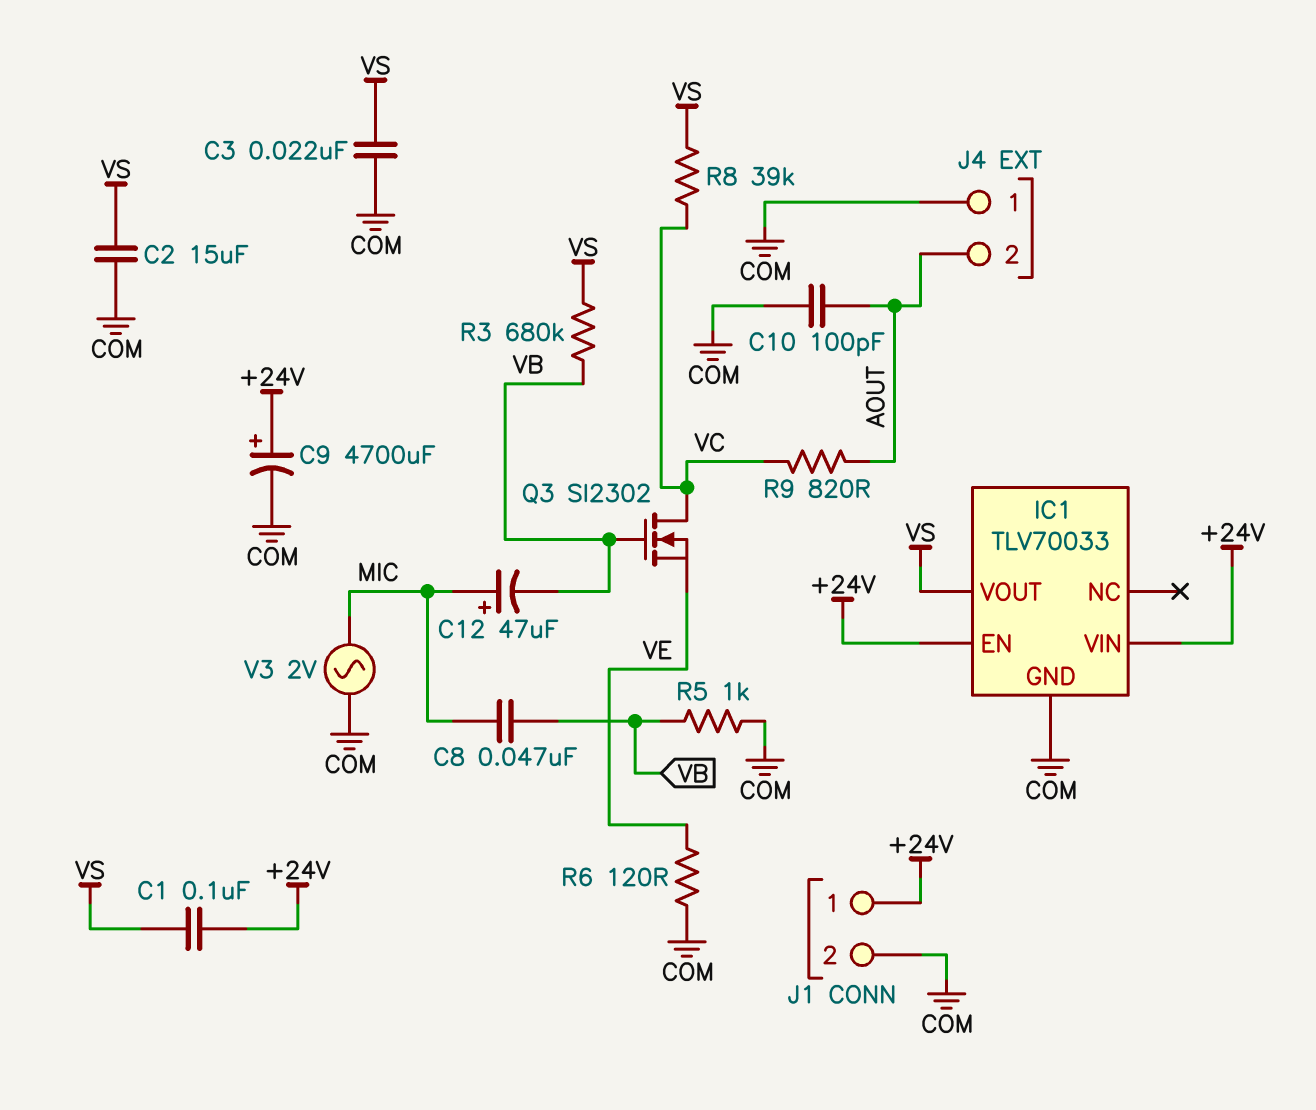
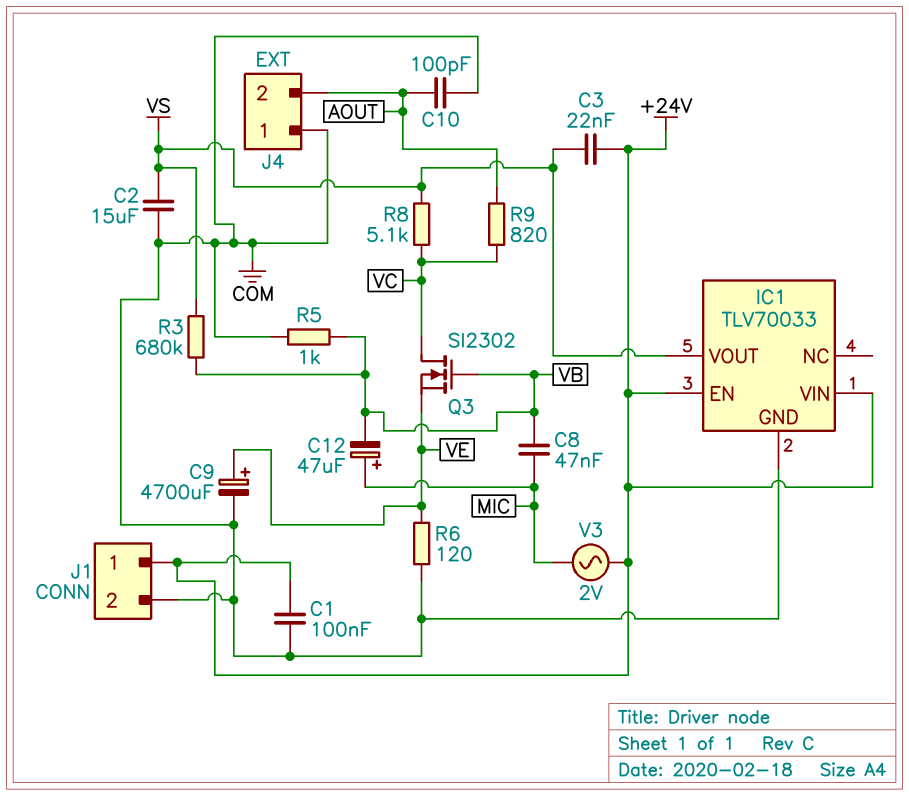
C1: 100nF (+24V, VS) -> 100nF (+24V, COM)
C3: 22nF (COM, VS) -> 22nF (+24V, VS)
C9: 4700uF (plus +24V, minus COM) -> 4700uF (plus VE, minus COM)
R8: 39k (VC, VS) -> 5.1k (VC, VS)
V3: AC 2V (COM, MIC) -> AC 2V (+24V, MIC)

